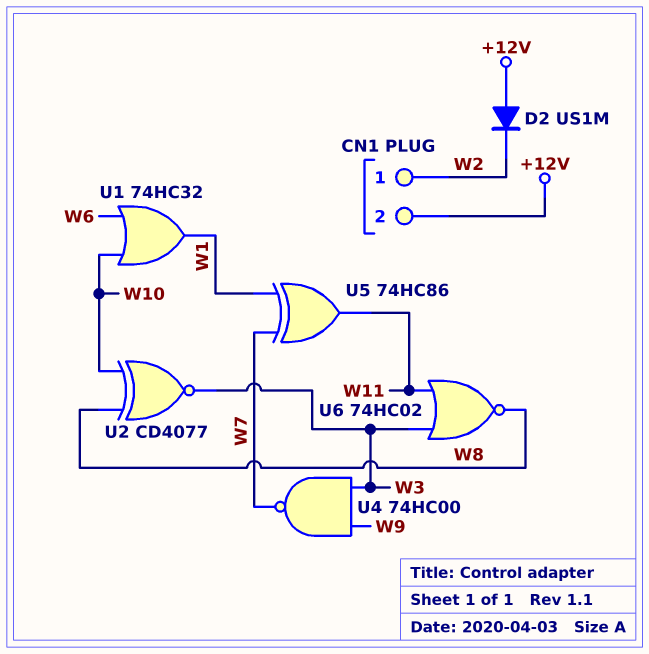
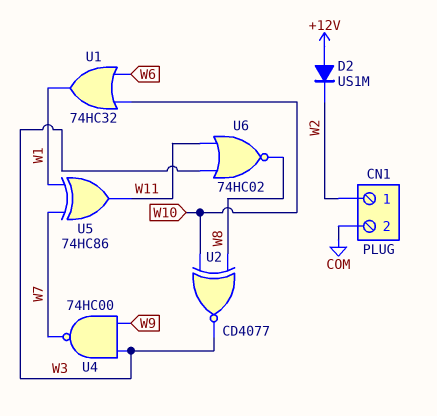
CN1 pin 2: +12V -> COM

